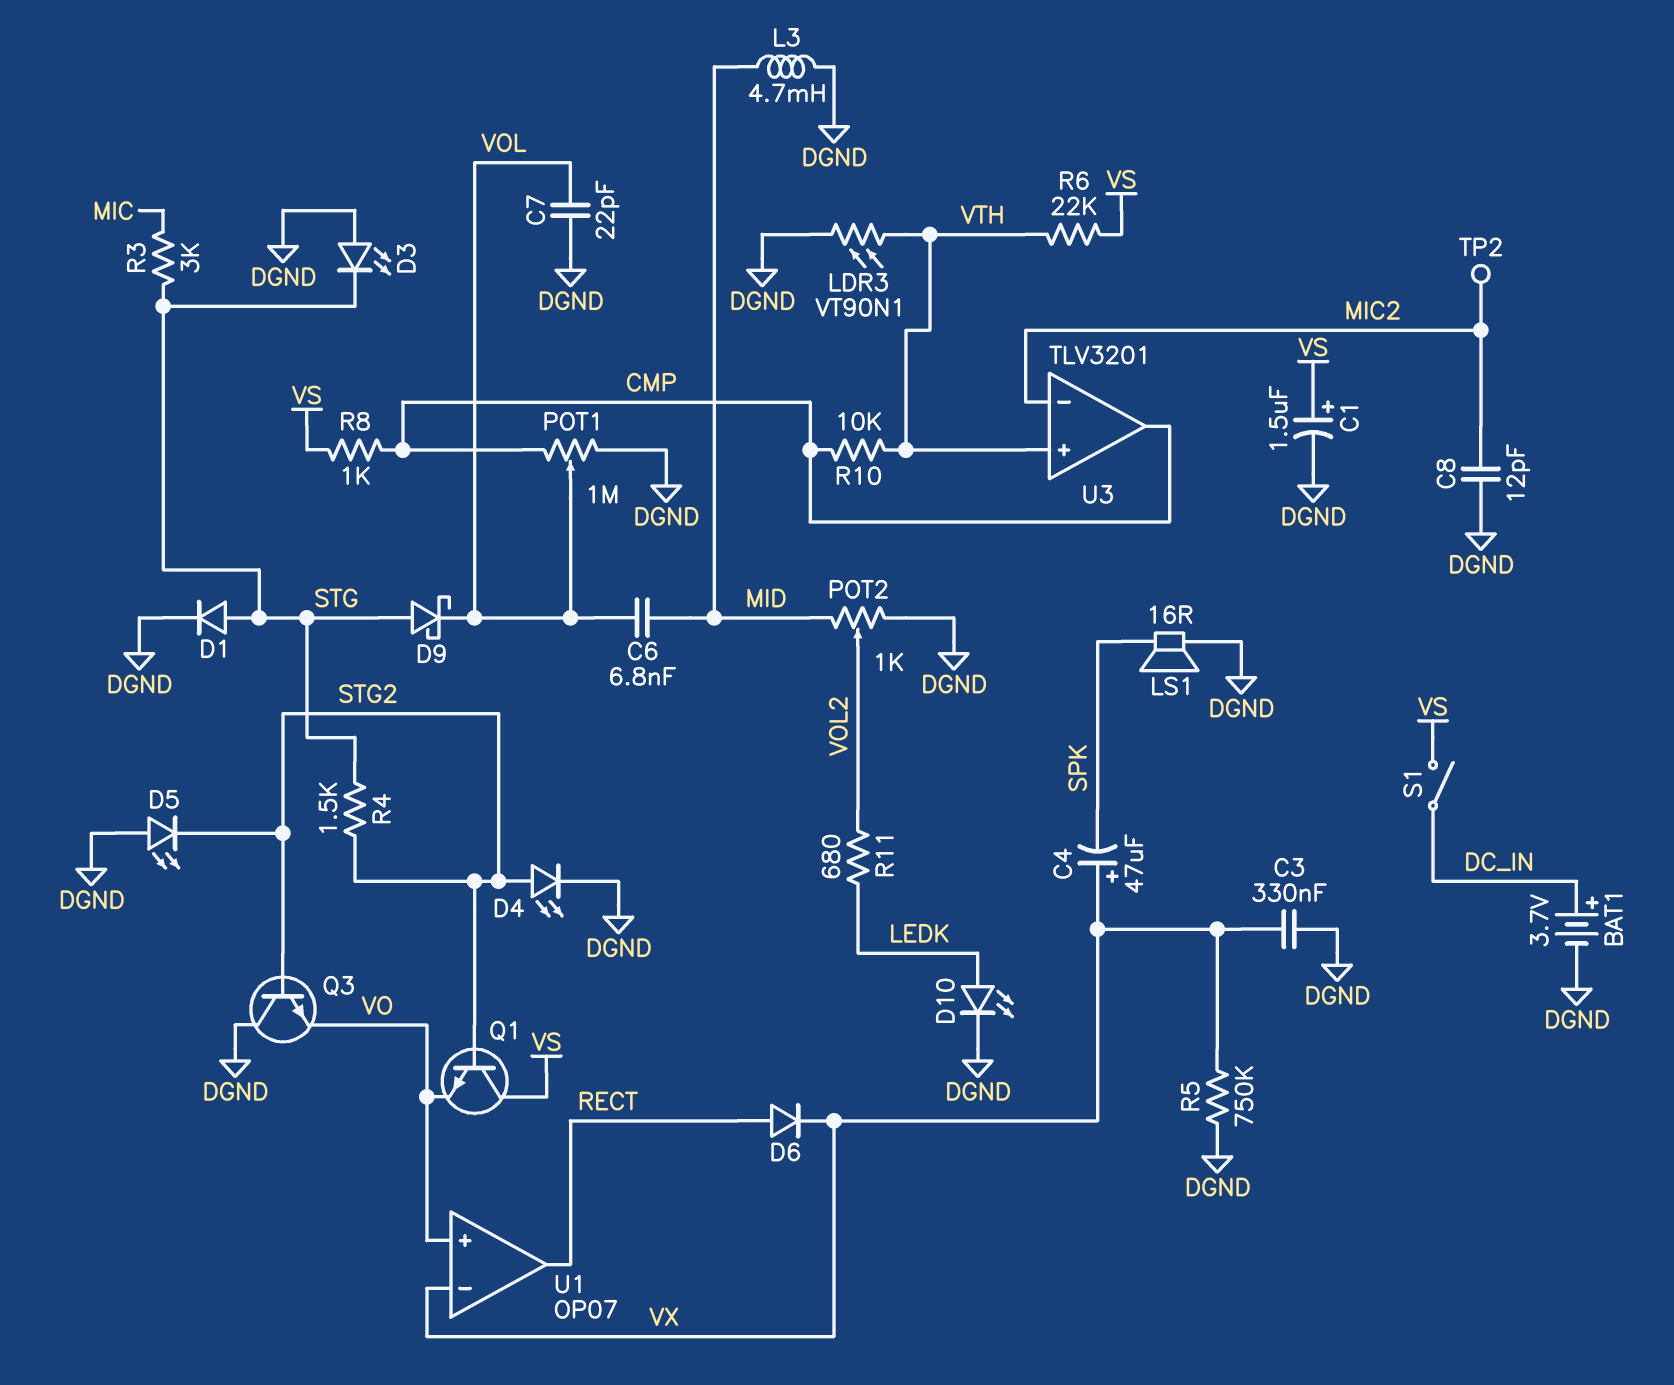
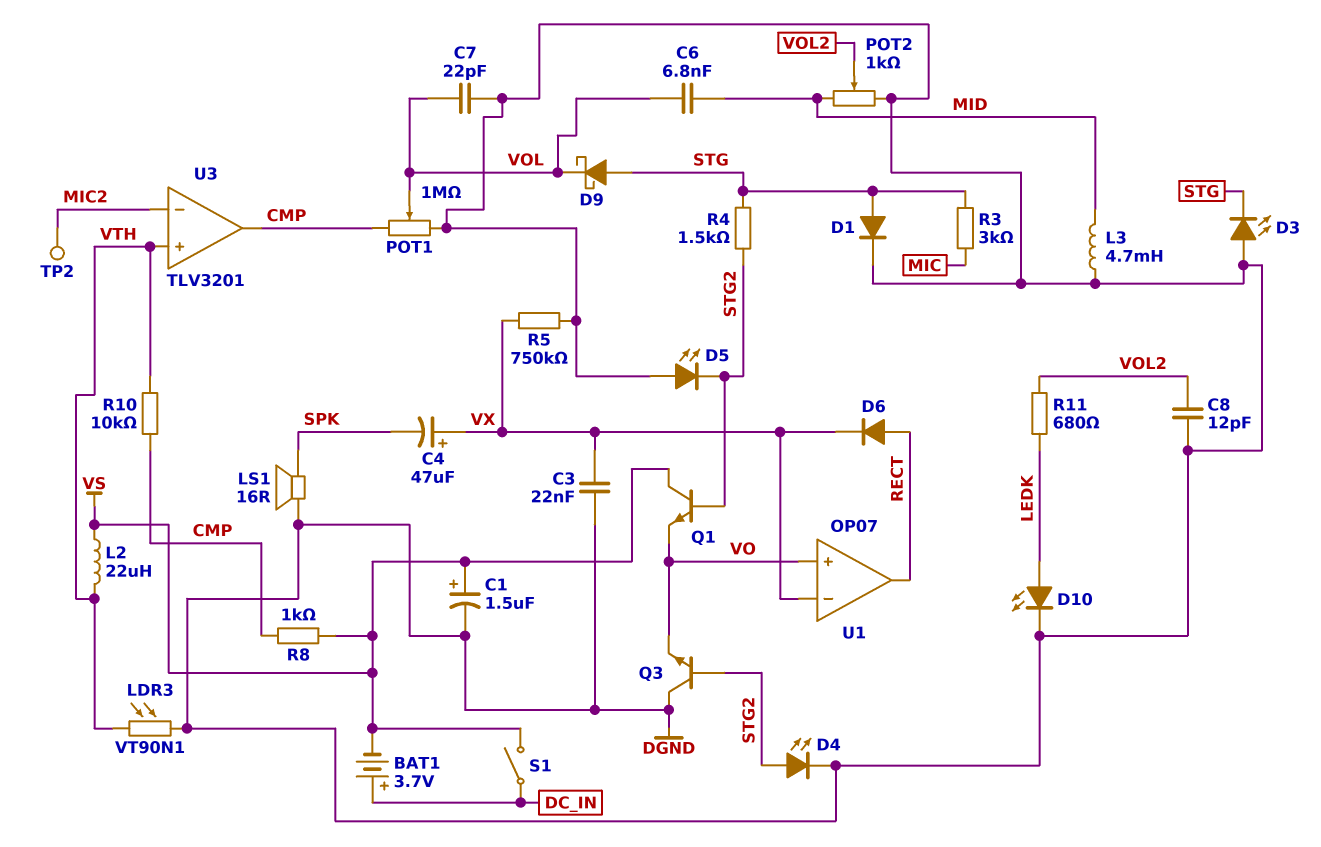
BAT1: 3.7V (plus DC_IN, minus DGND) -> 3.7V (plus DC_IN, minus VS)
C3: 330nF (DGND, VX) -> 22nF (DGND, VX)
C8: 12pF (DGND, MIC2) -> 12pF (DGND, VOL2)
L2: none -> 22uH (VS, VTH)
R6: 22k (VS, VTH) -> none

